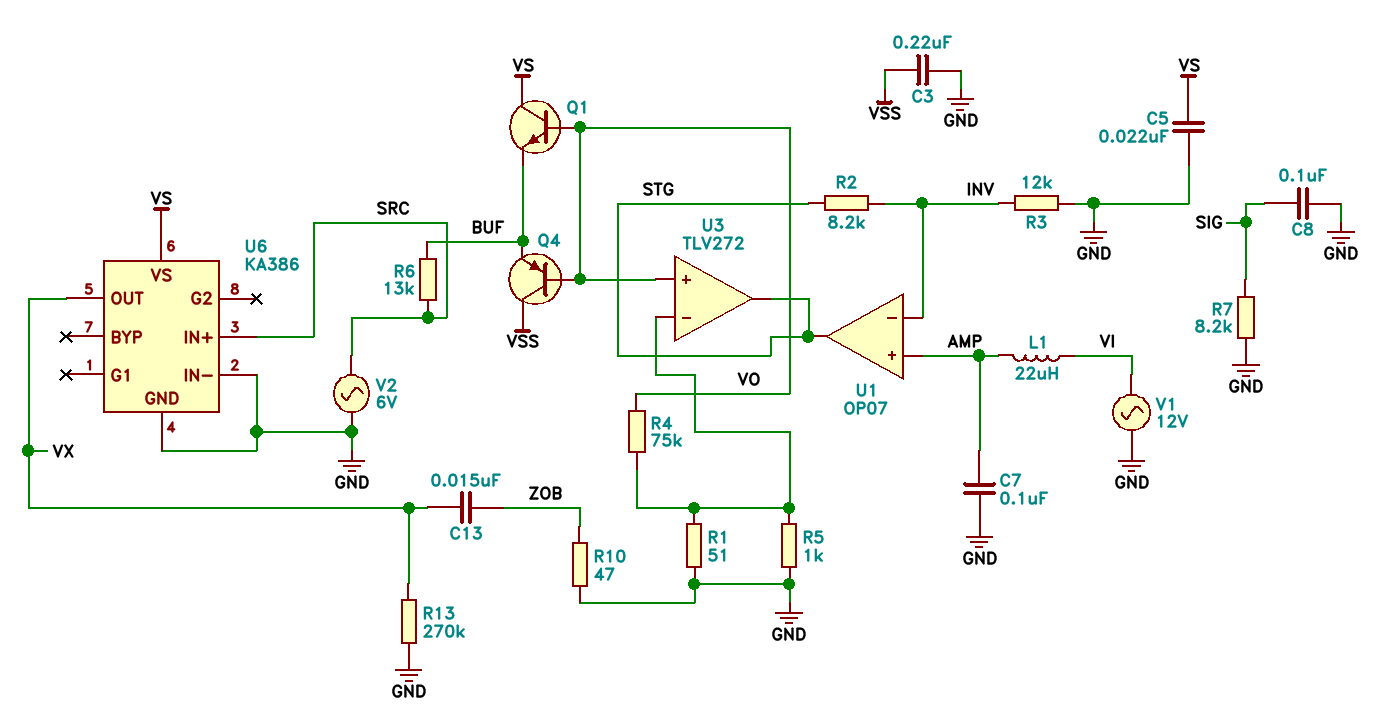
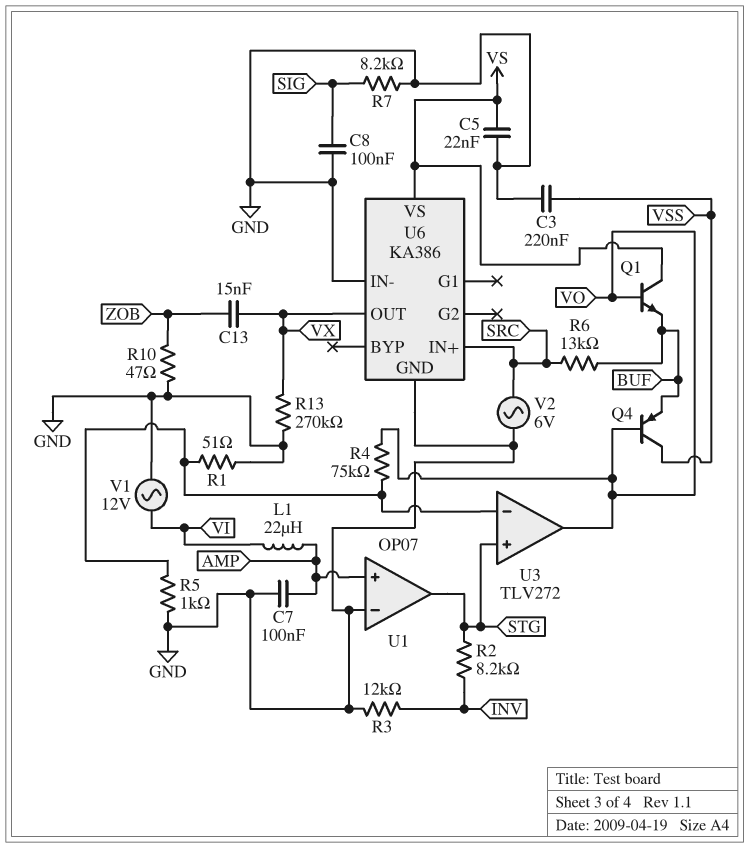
U1 pin in-: INV -> GND
U3 pin in+: VO -> STG
U3 pin out: STG -> VO

